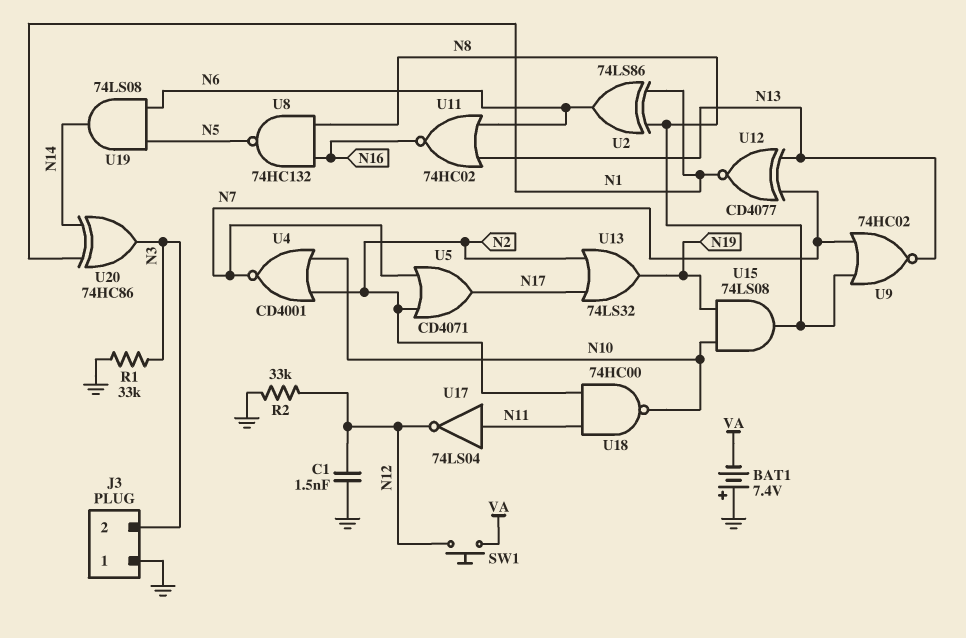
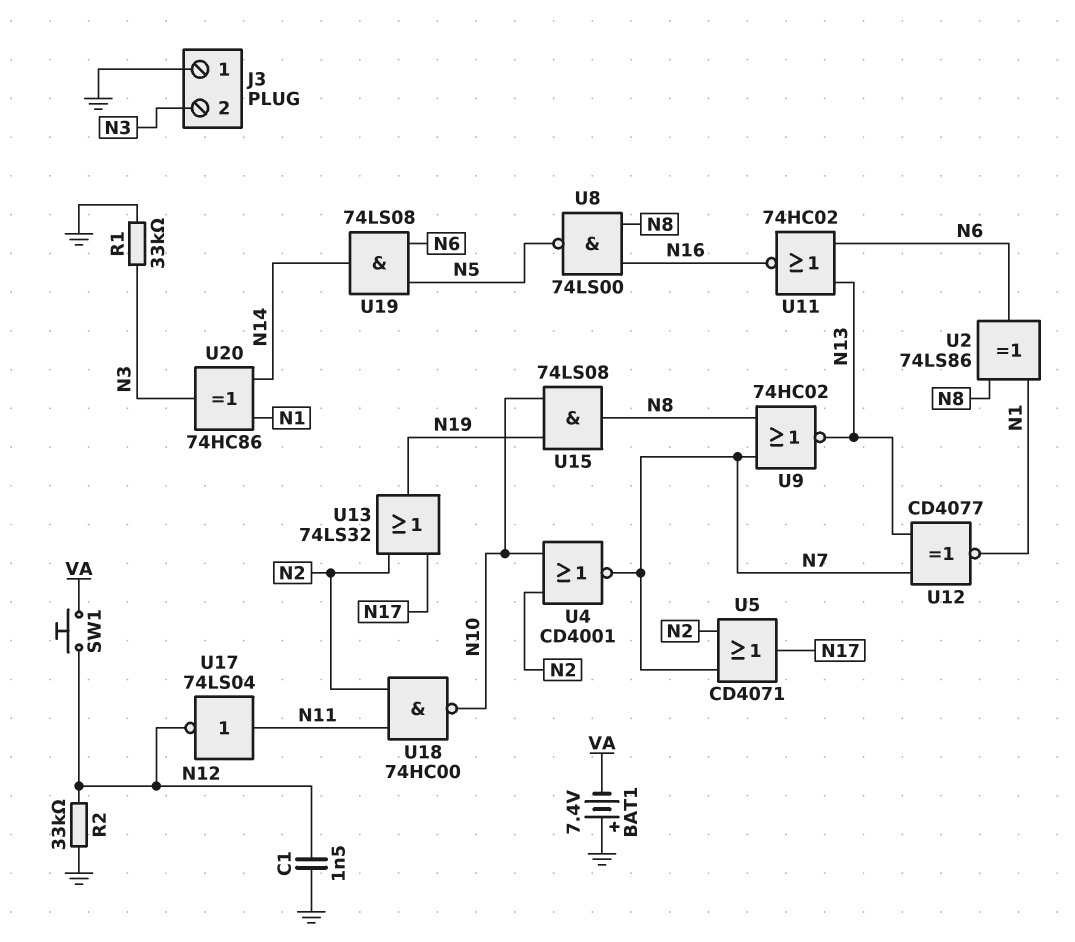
U8: NAND 74HC132 (in N8, in N16, out N5) -> NAND 74LS00 (in N8, in N16, out N5)

